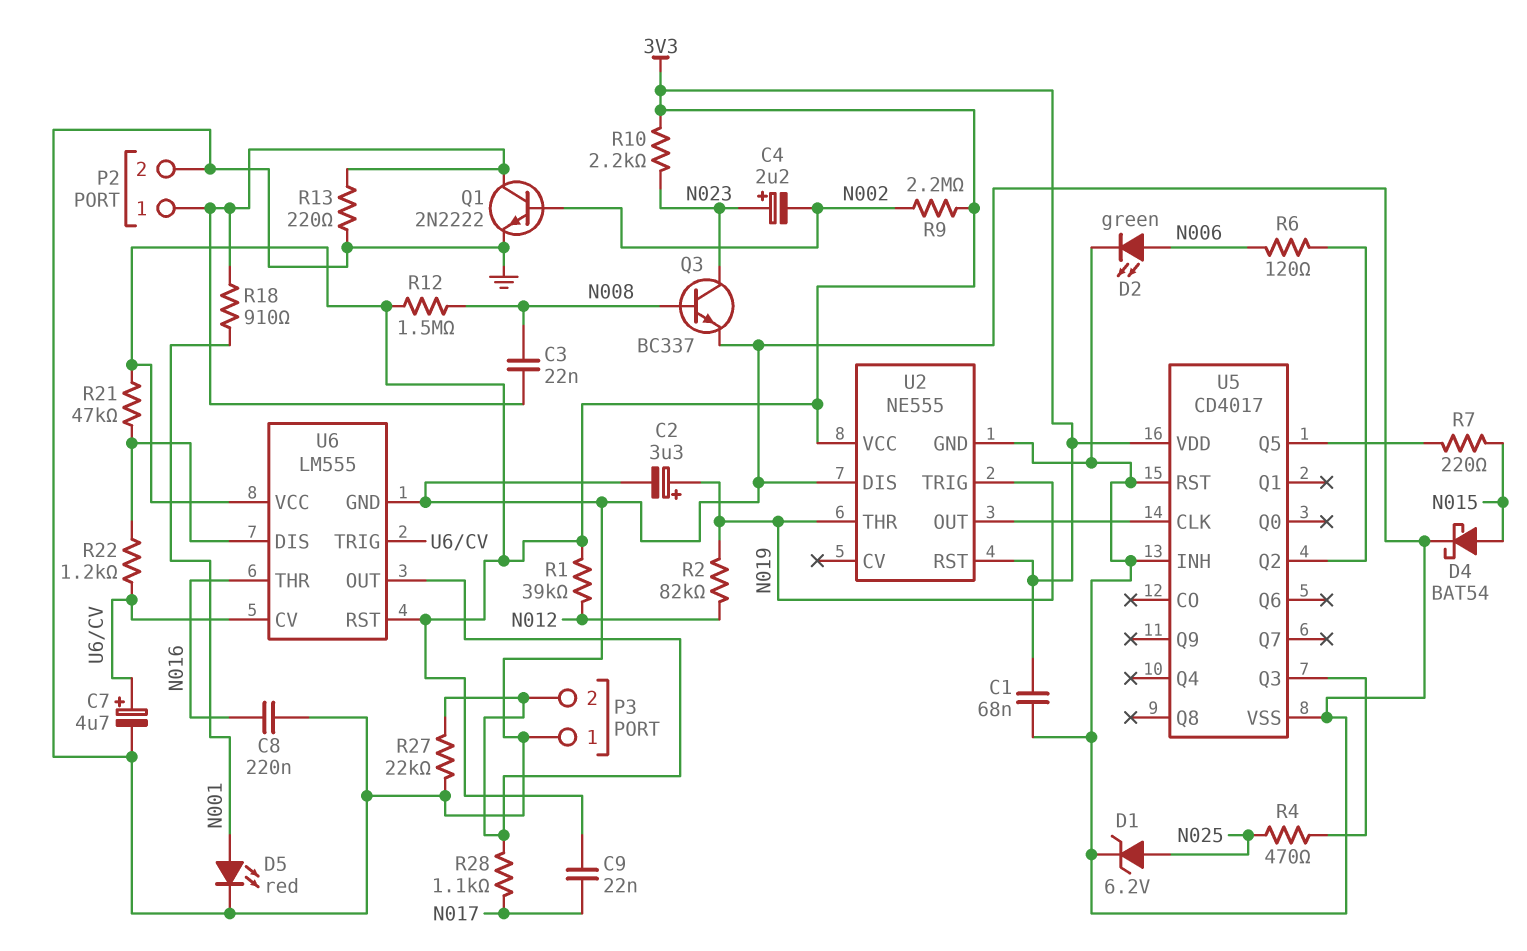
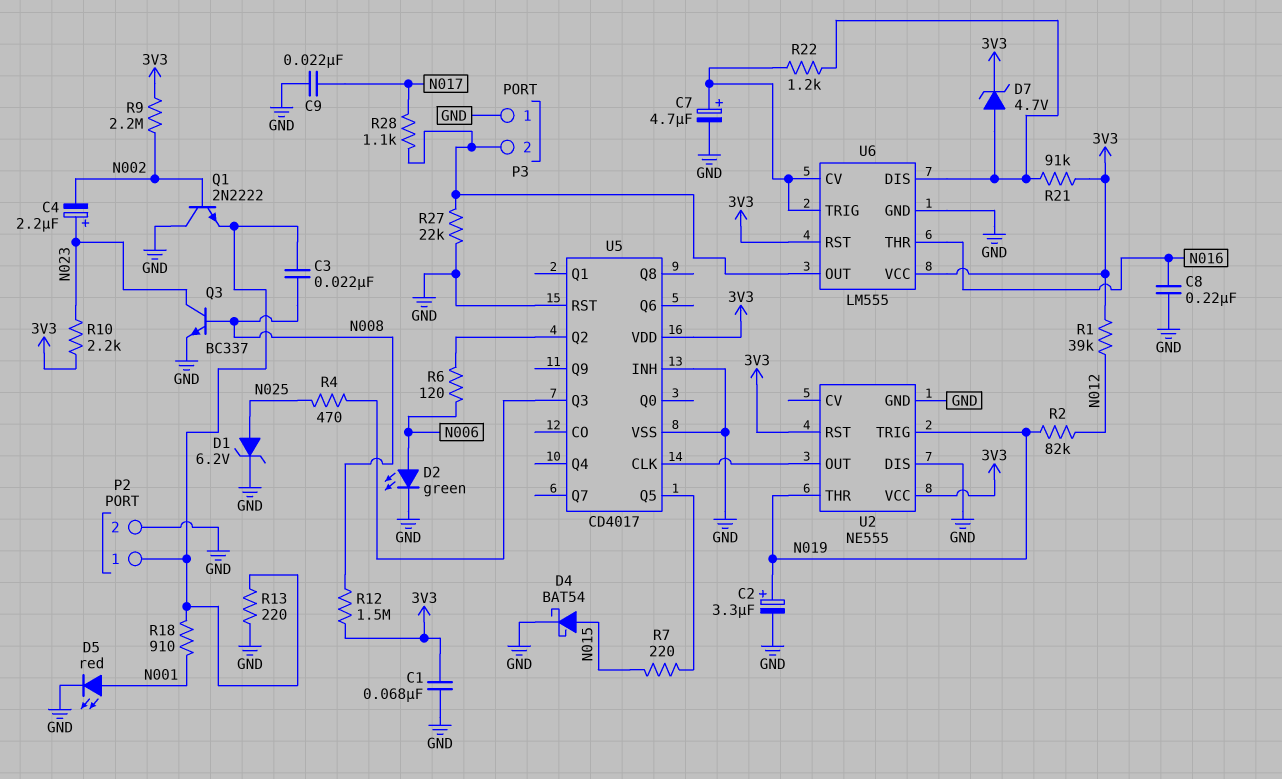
C9: 22nF (3V3, N017) -> 22nF (GND, N017)
D7: none -> zener 4.7V (A U6/DIS, K 3V3)
Q1: NPN 2N2222 (B N002, C P2/1, E GND) -> NPN 2N2222 (B N002, C GND, E P2/1)
R21: 47k (3V3, U6/DIS) -> 91k (3V3, U6/DIS)

